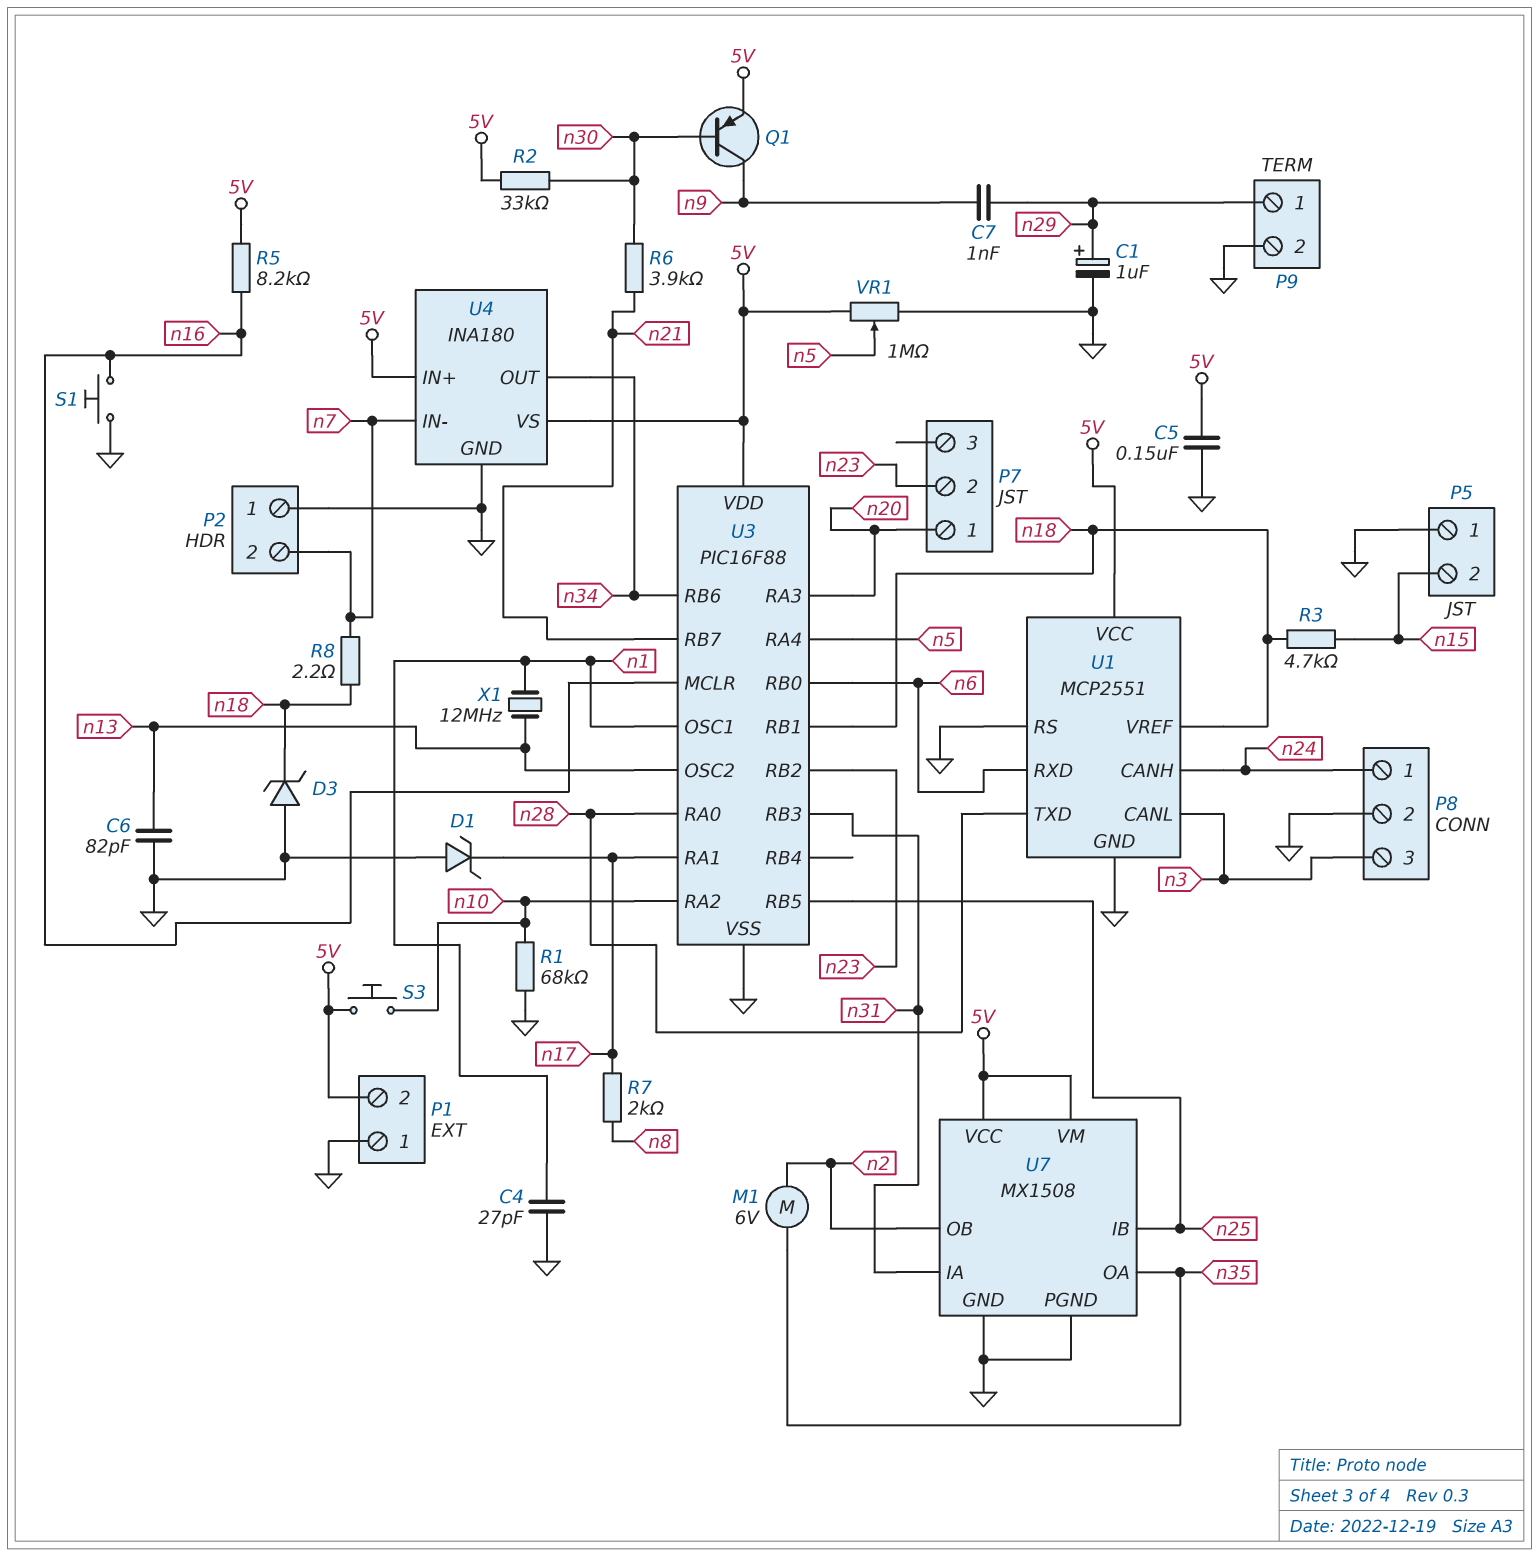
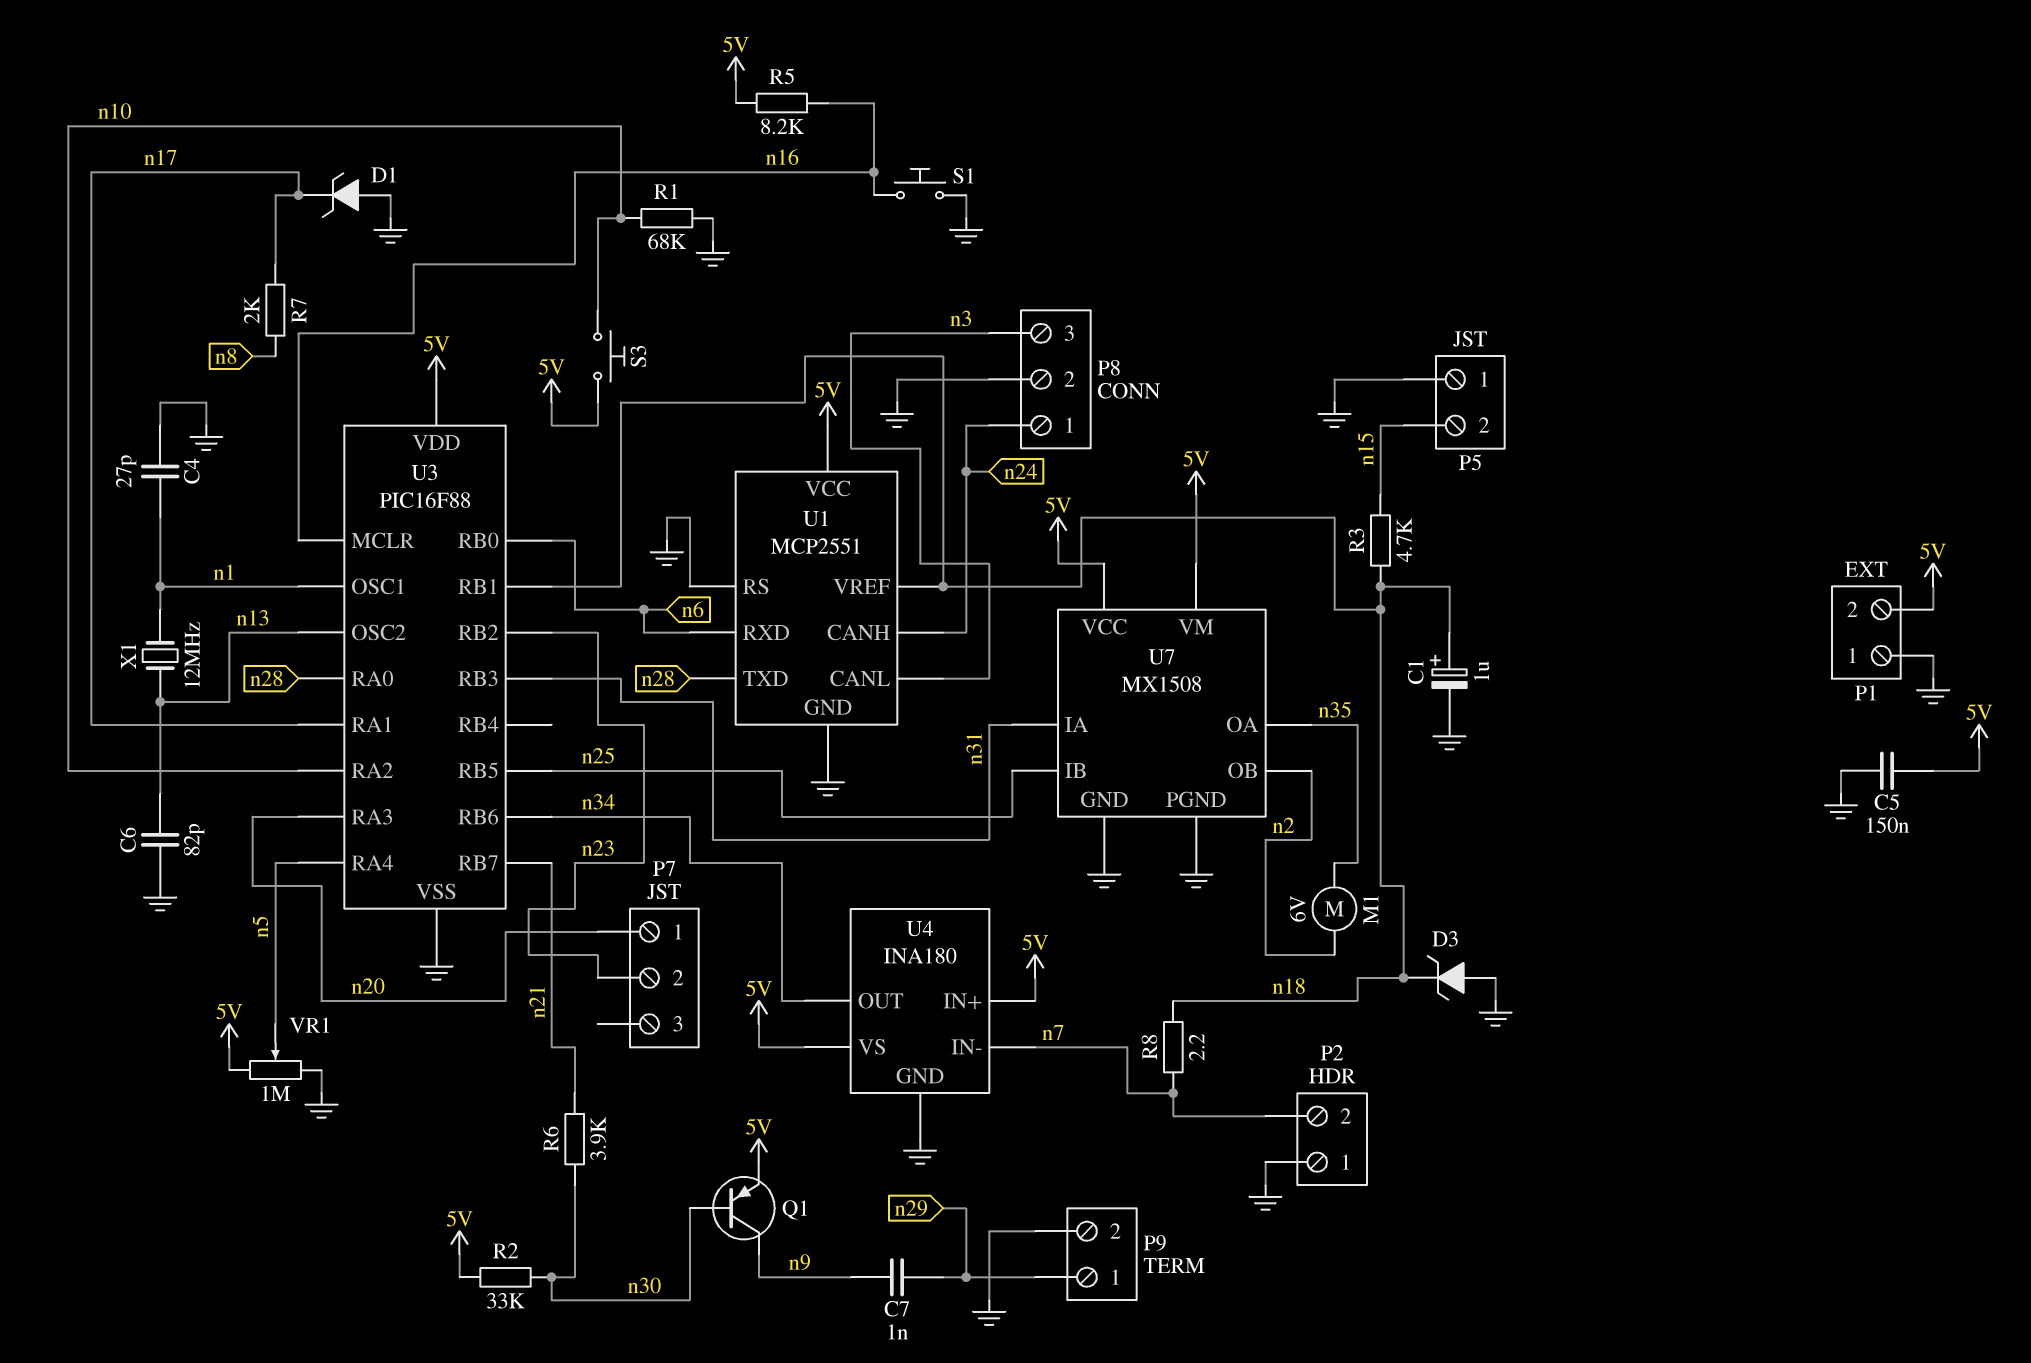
C1: 1uF (plus n29, minus GND) -> 1uF (plus n18, minus GND)

